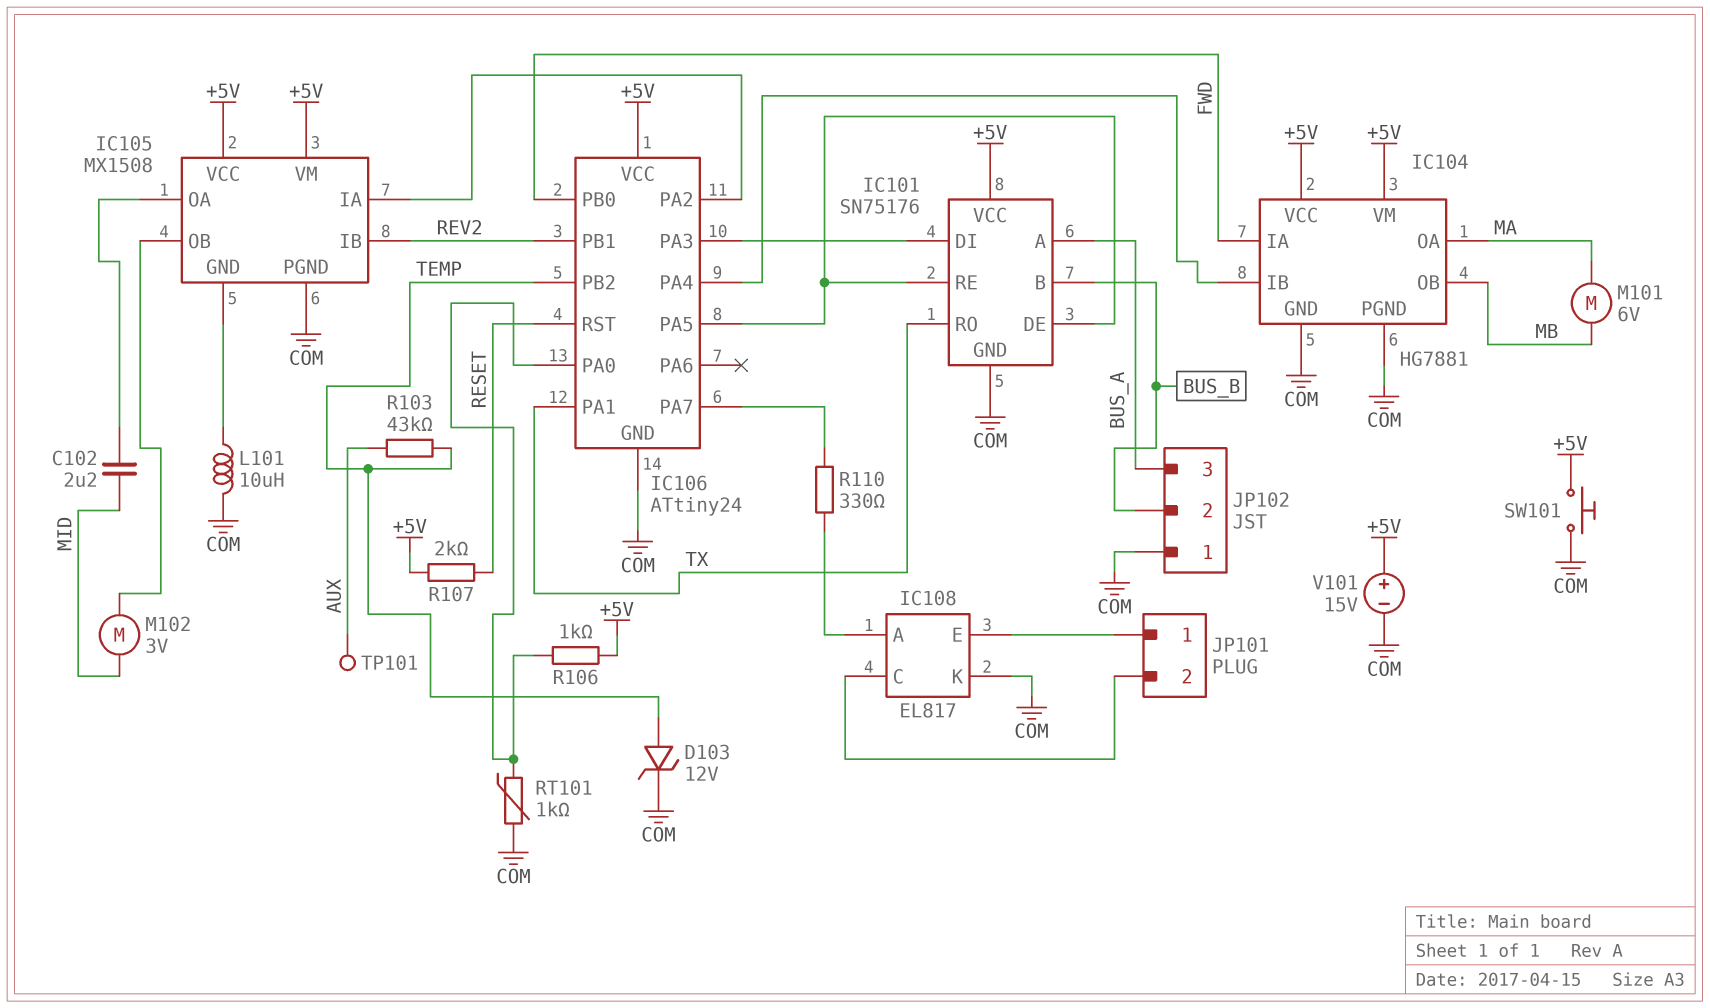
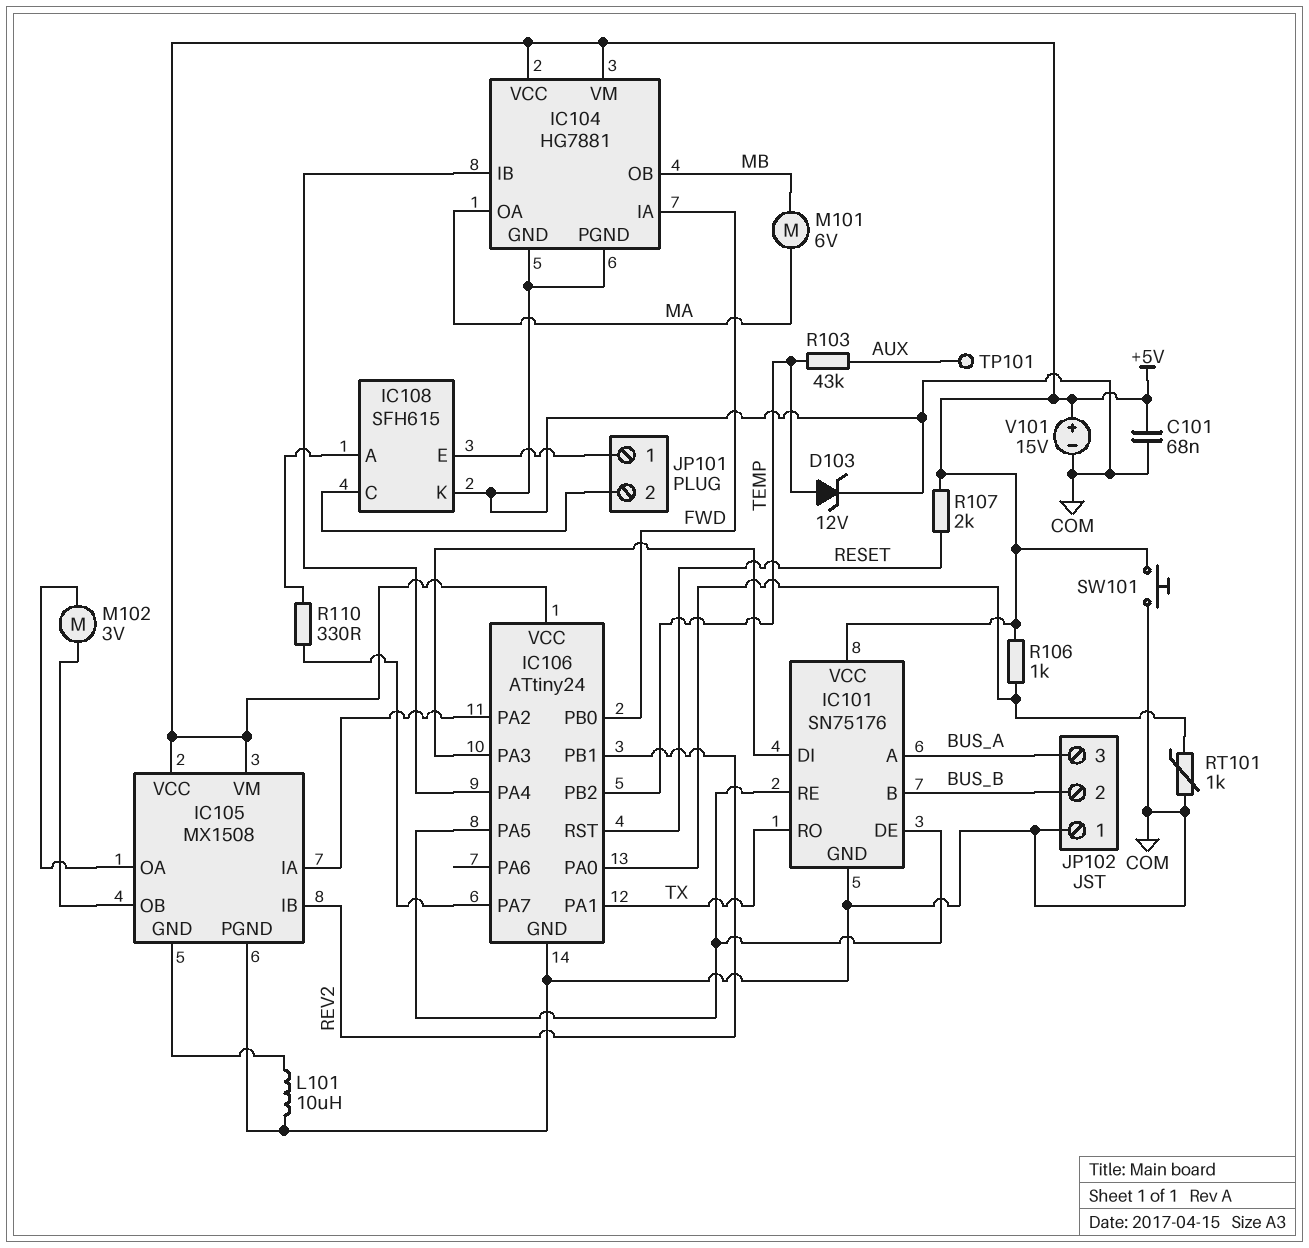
C101: none -> 68nF (+5V, COM)
C102: 2.2uF (IC105/OA, MID) -> none
IC108: EL817 -> SFH615
M102: motor 3V (IC105/OB, MID) -> motor 3V (IC105/OA, IC105/OB)

